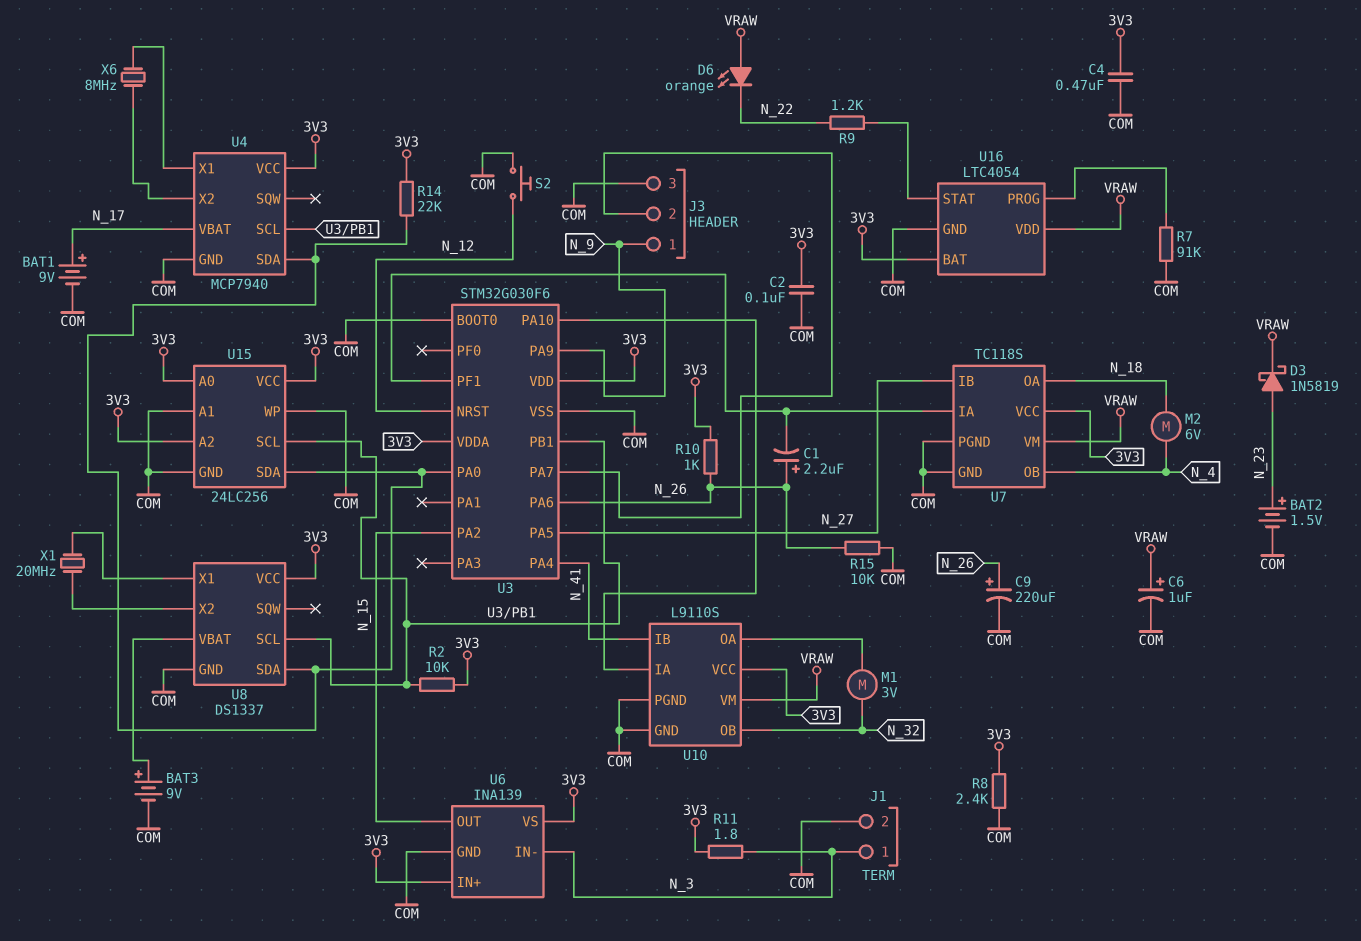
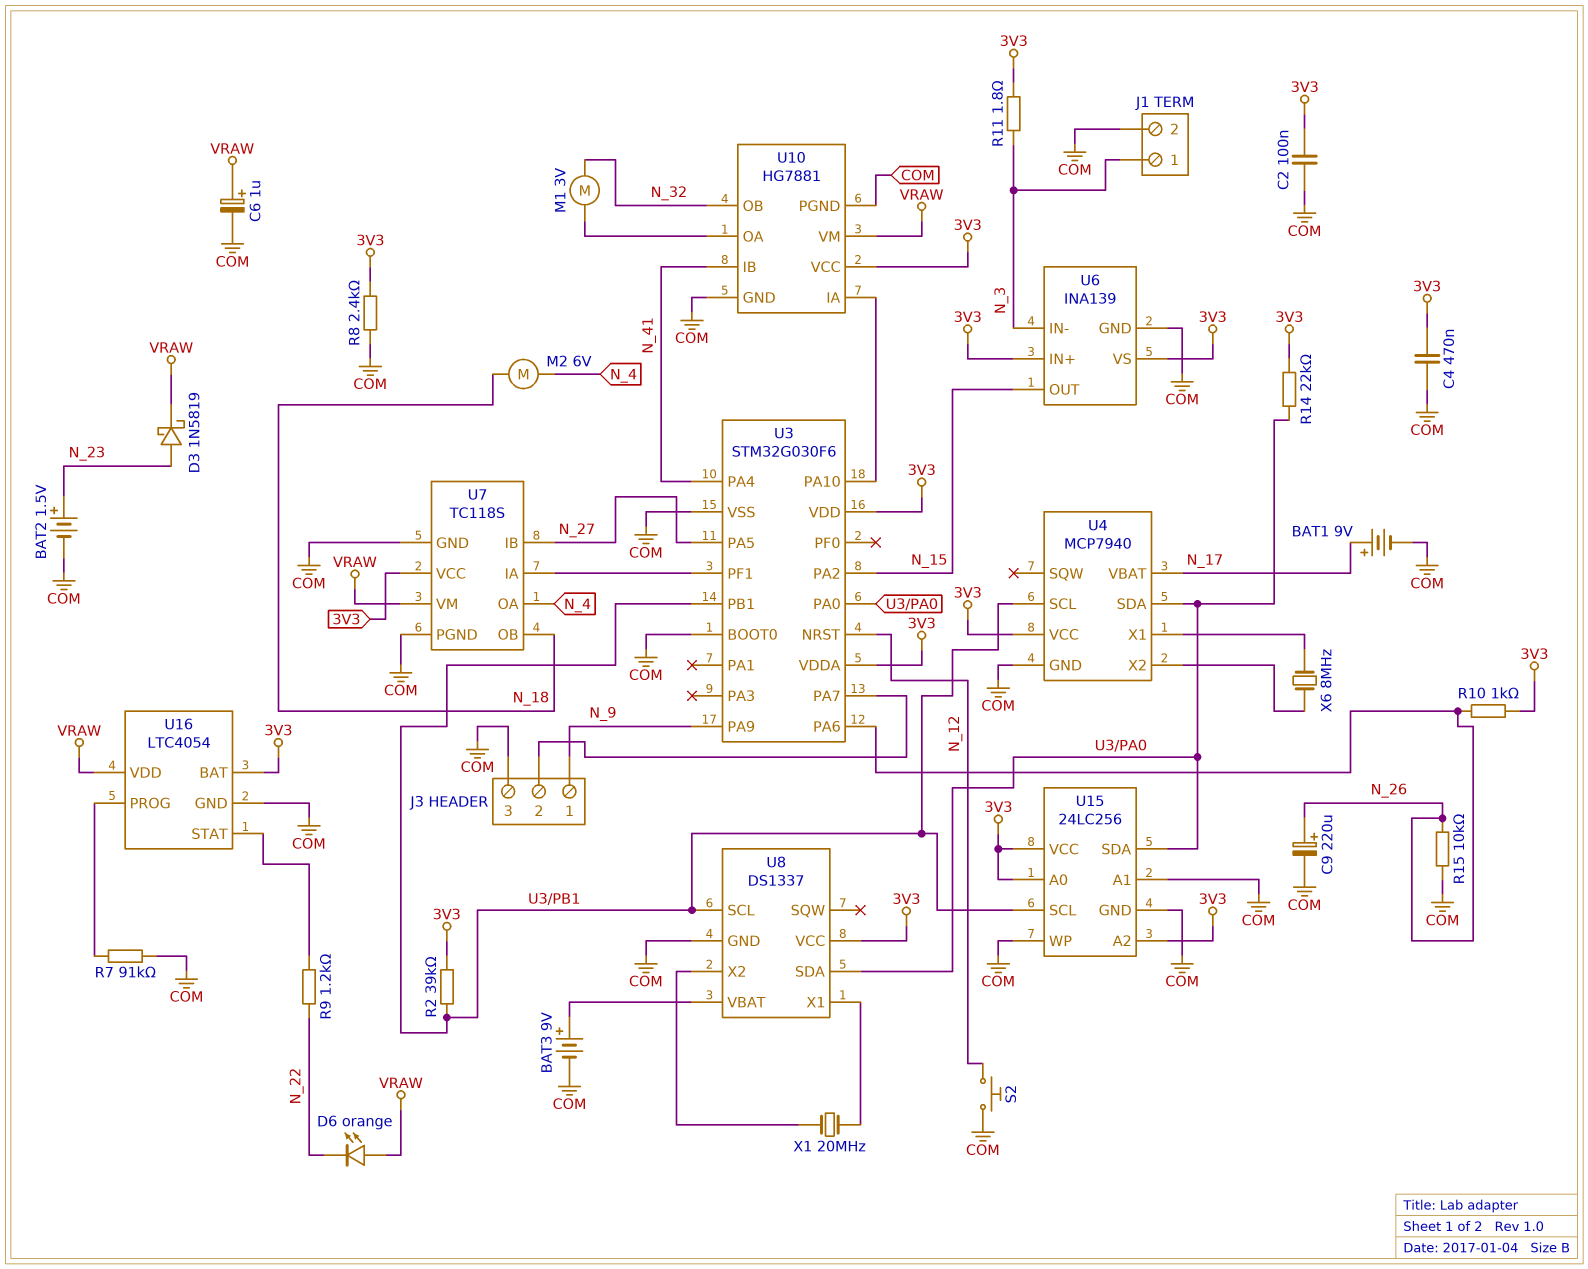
C1: 2.2uF (plus N_26, minus U3/PF1) -> none
R2: 10k (3V3, U3/PB1) -> 39k (3V3, U3/PB1)
U7 pin OA: N_18 -> N_4
U7 pin OB: N_4 -> N_18
U10: L9110S -> HG7881

